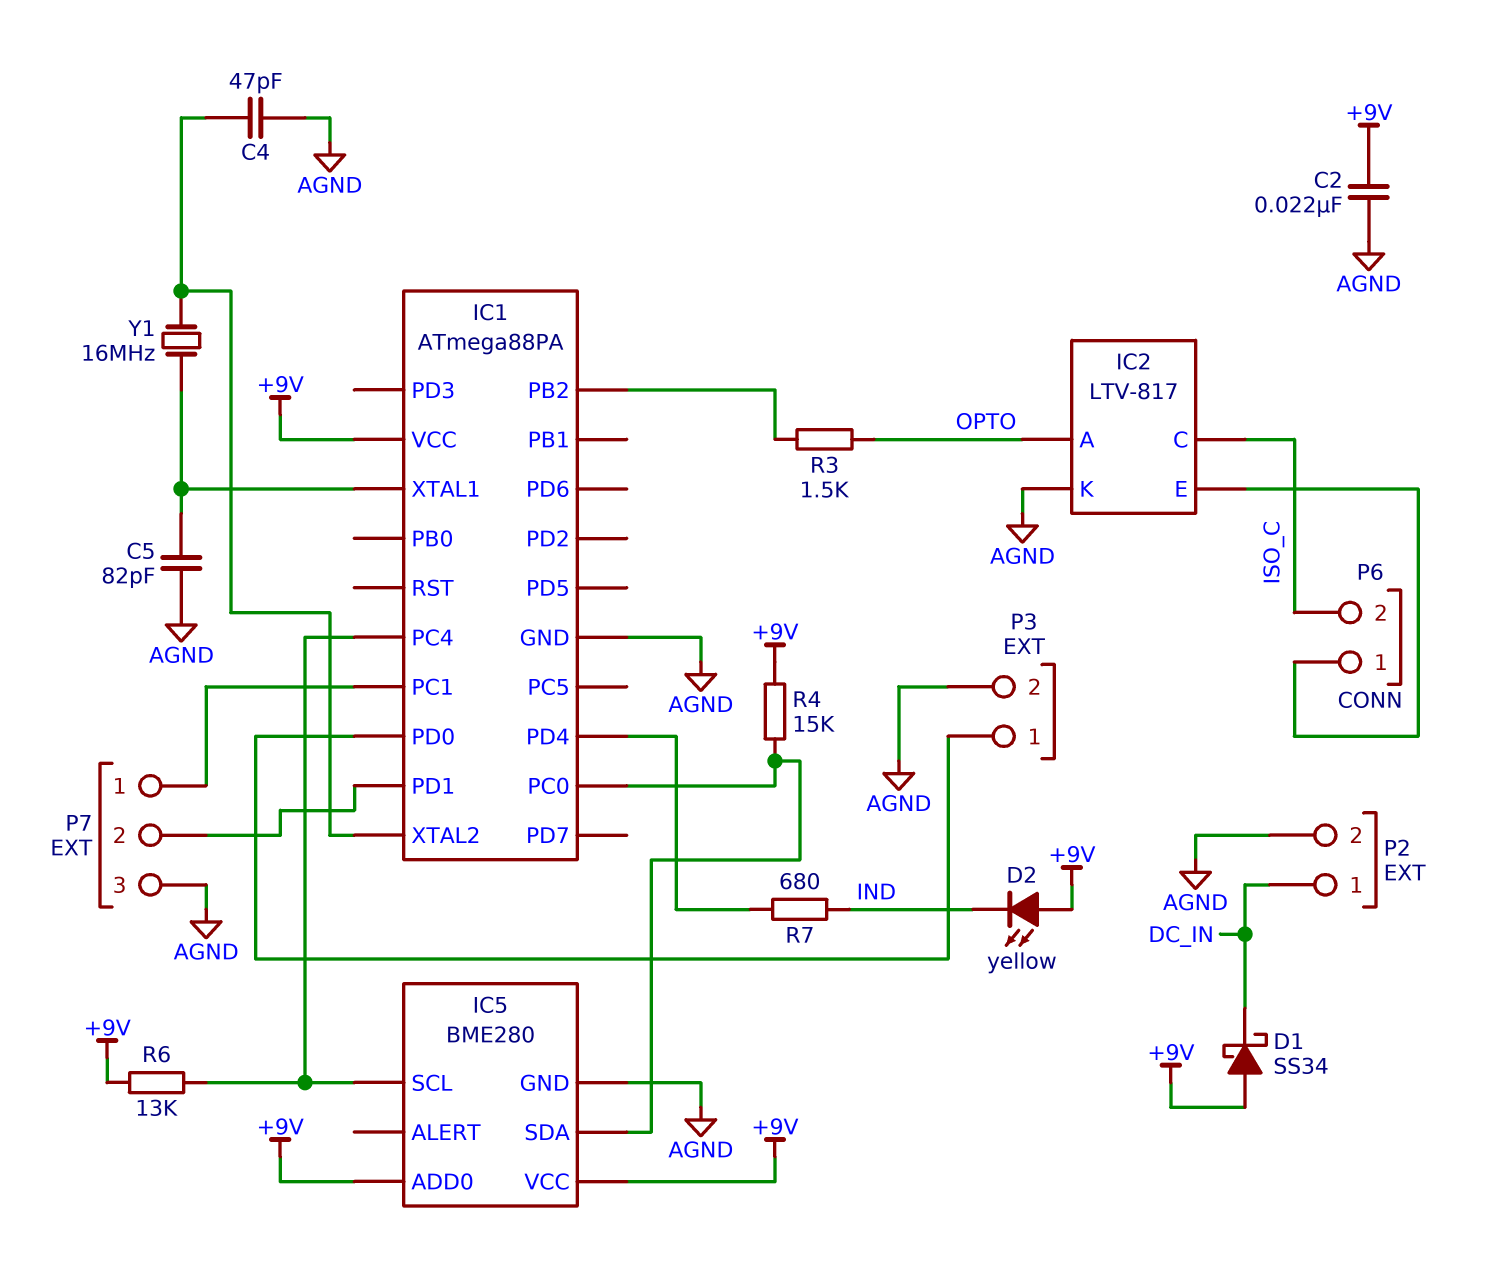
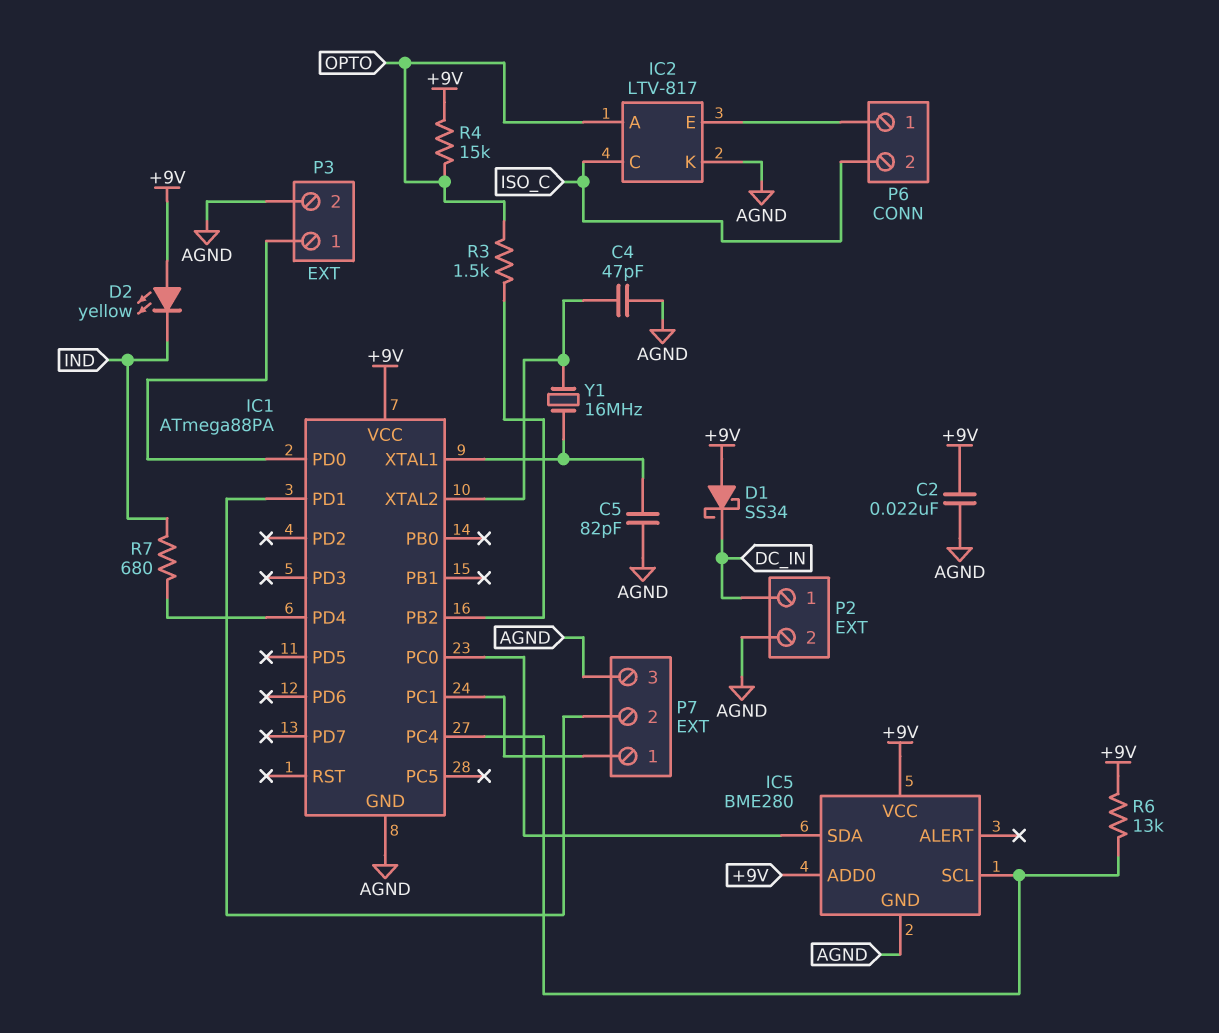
R4: 15k (+9V, IC1/PC0) -> 15k (+9V, OPTO)

